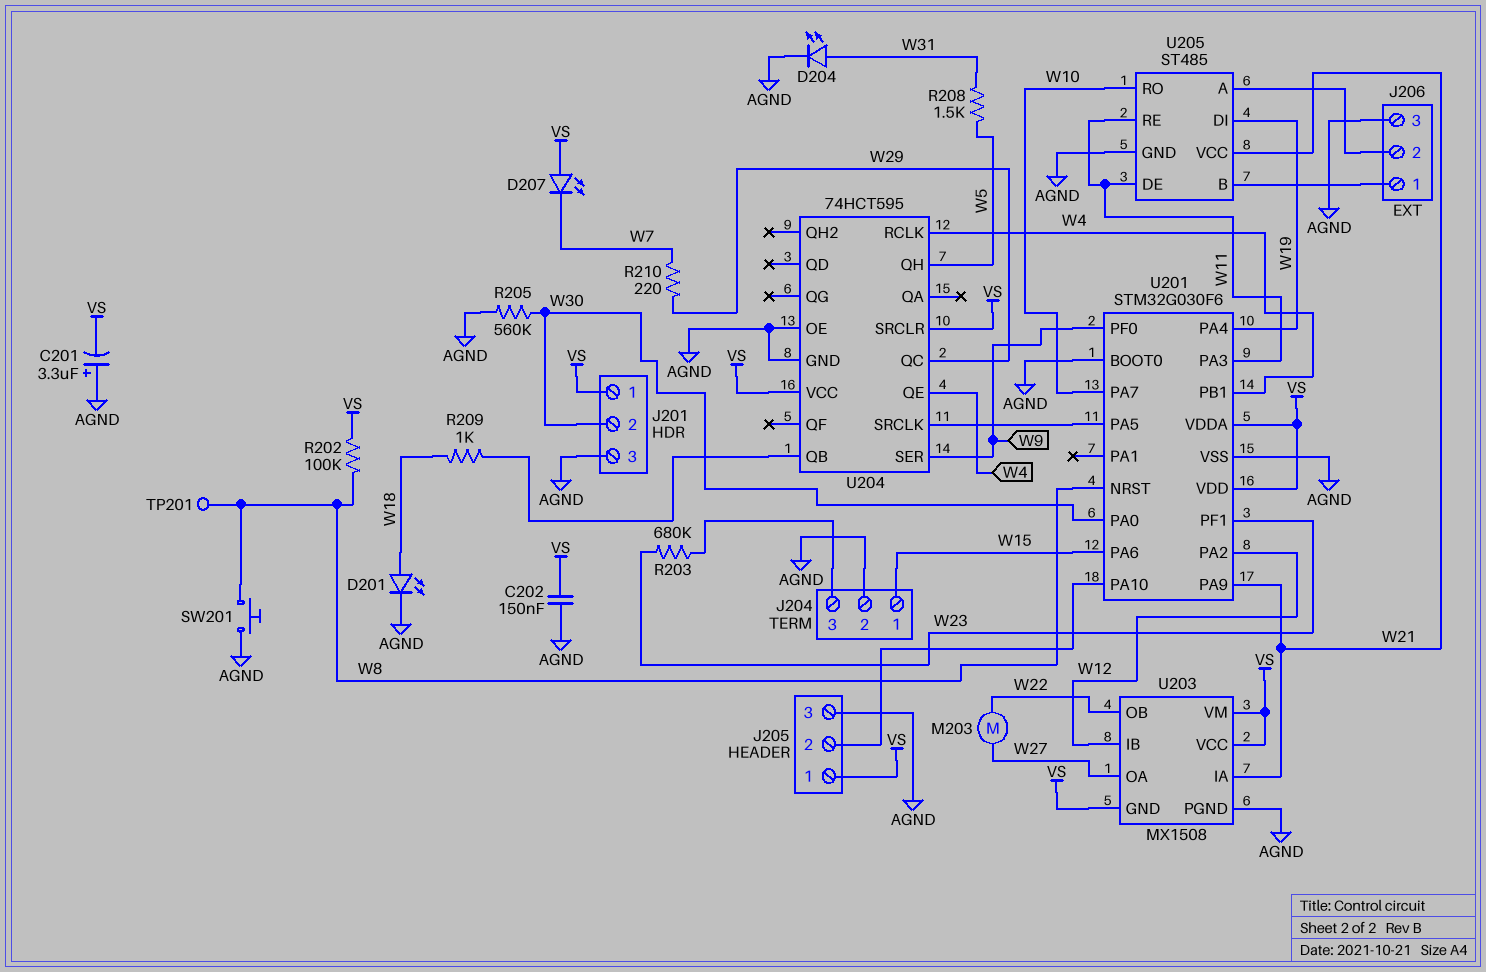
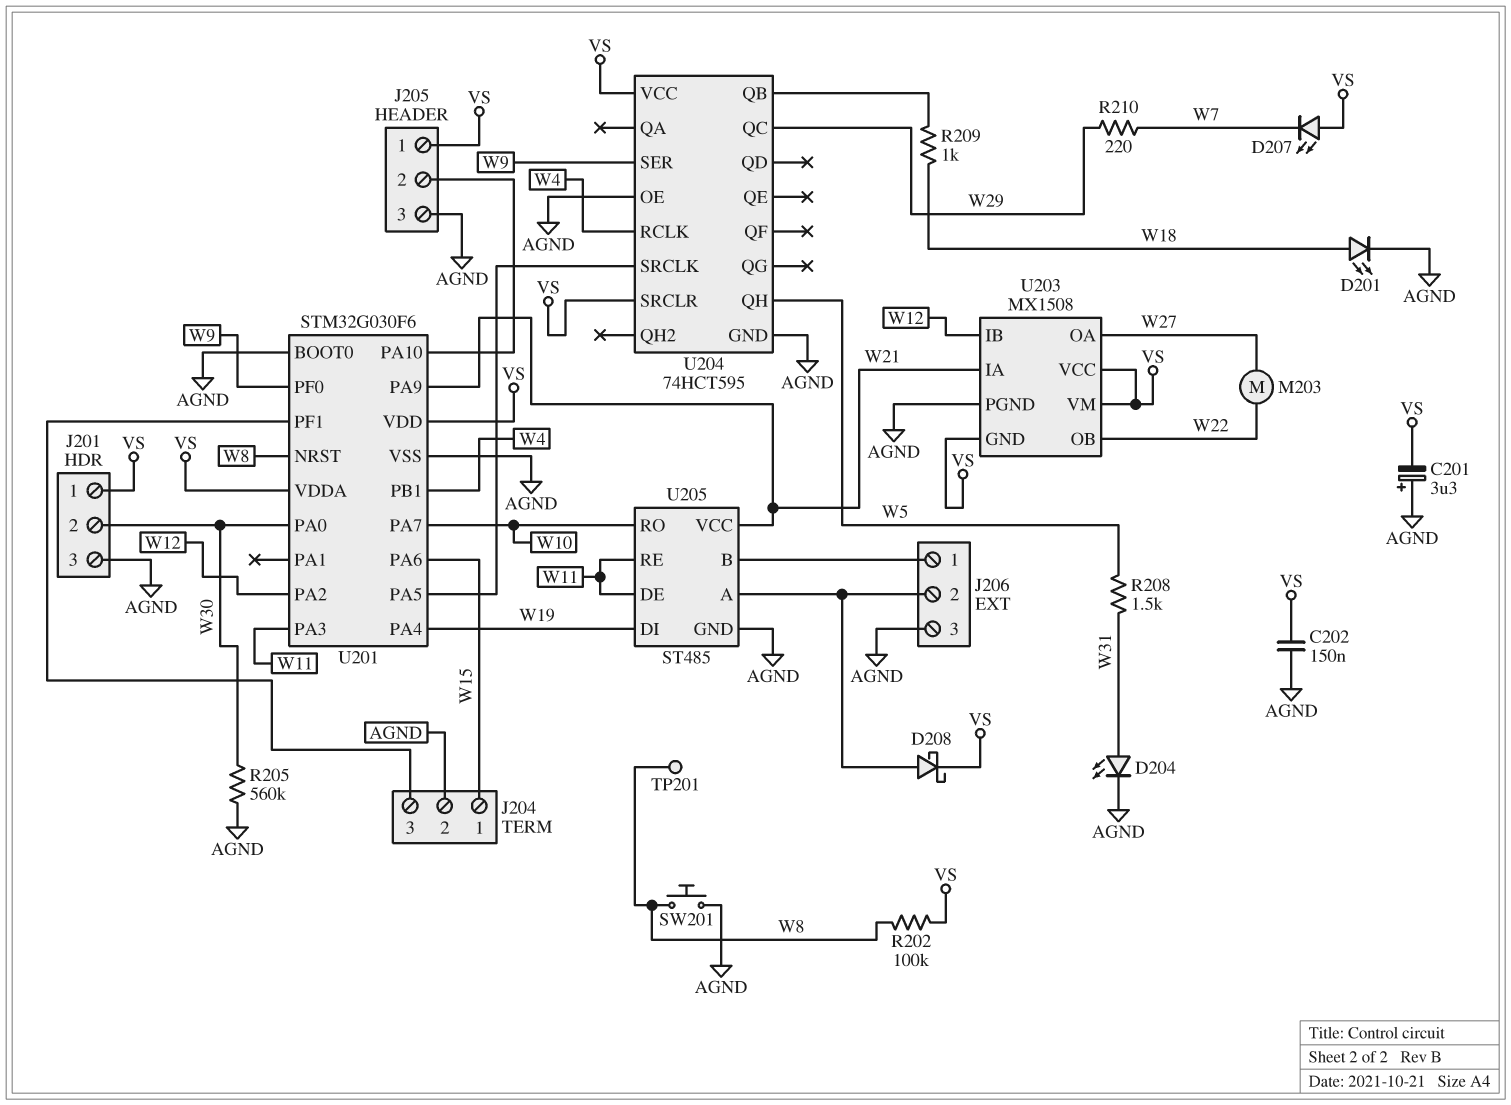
D208: none -> schottky (A J206/2, K VS)
R203: 680k (J204/3, W23) -> none
U201 pin PF1: W23 -> J204/3
U204 pin QE: W4 -> none

